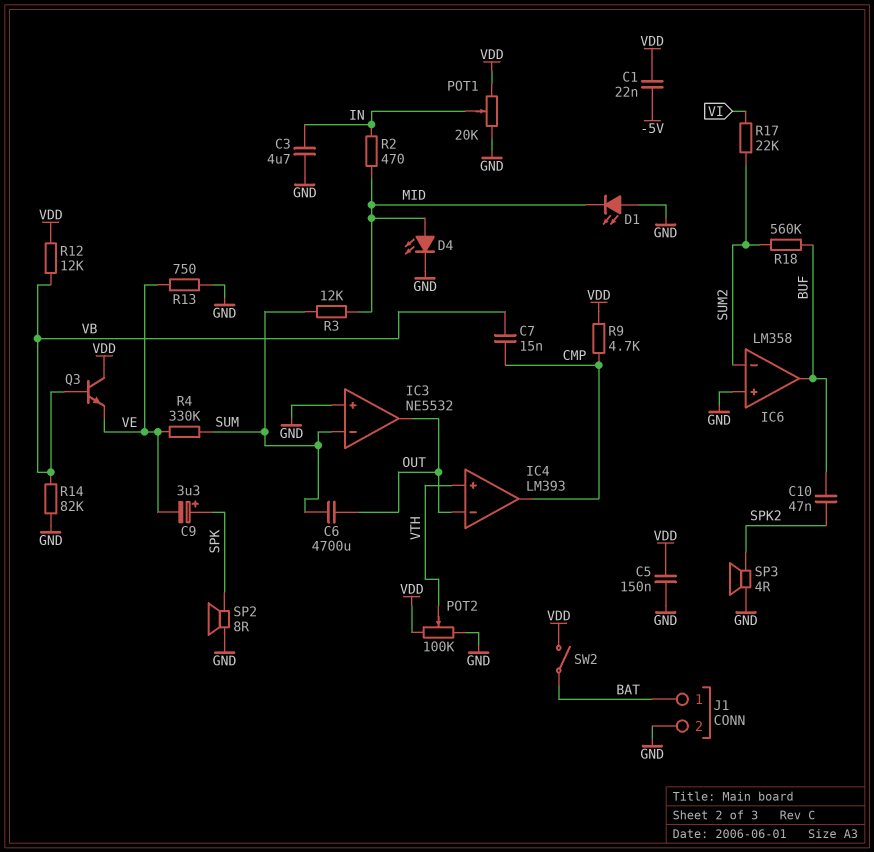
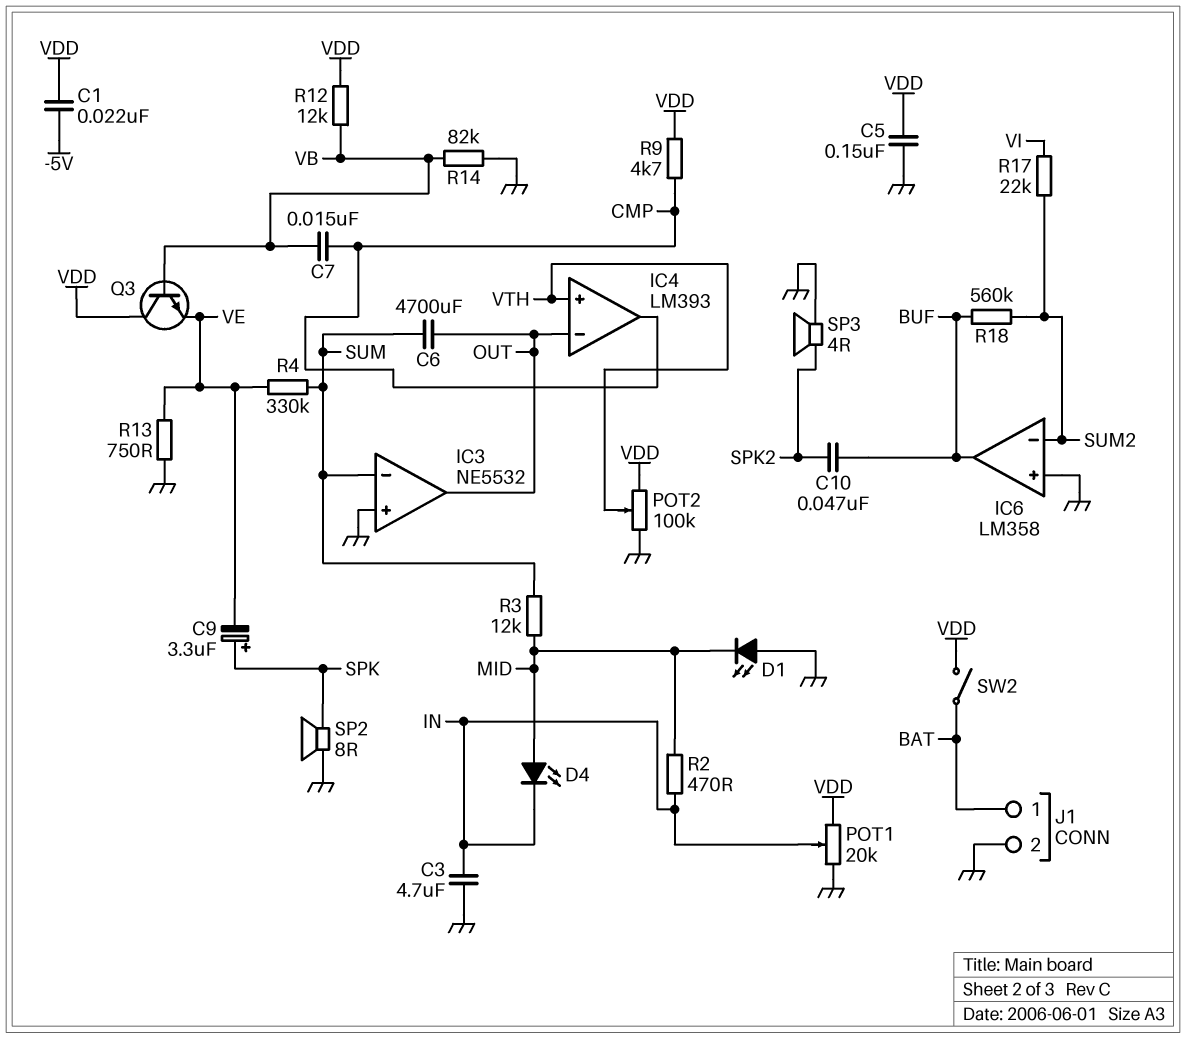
D4: LED (A MID, K GND) -> LED (A MID, K IN)

